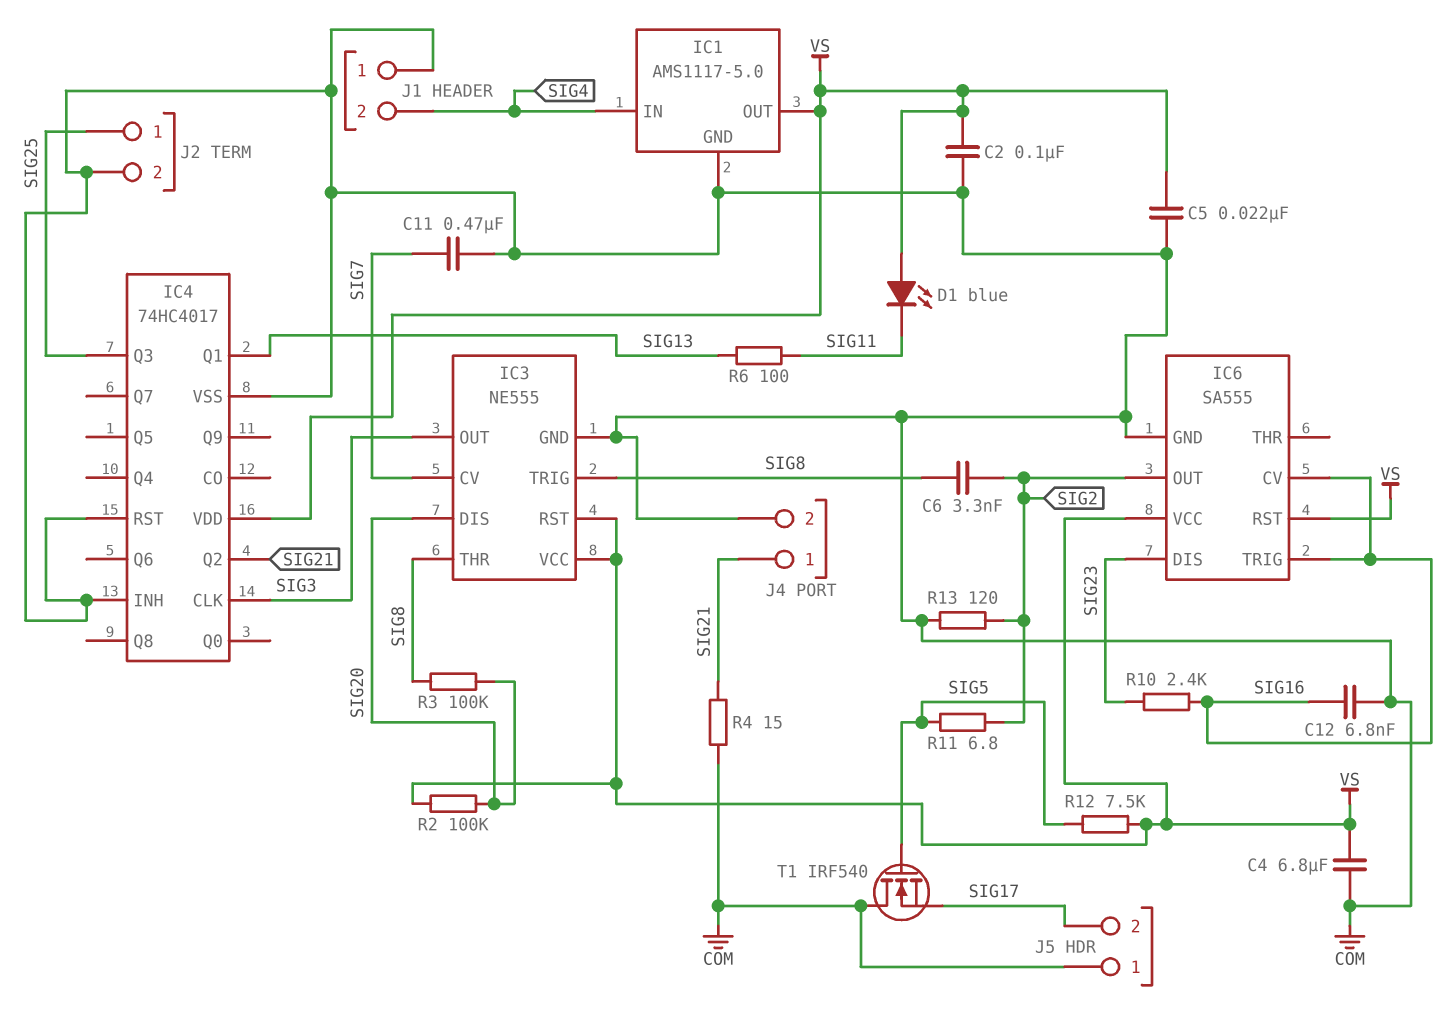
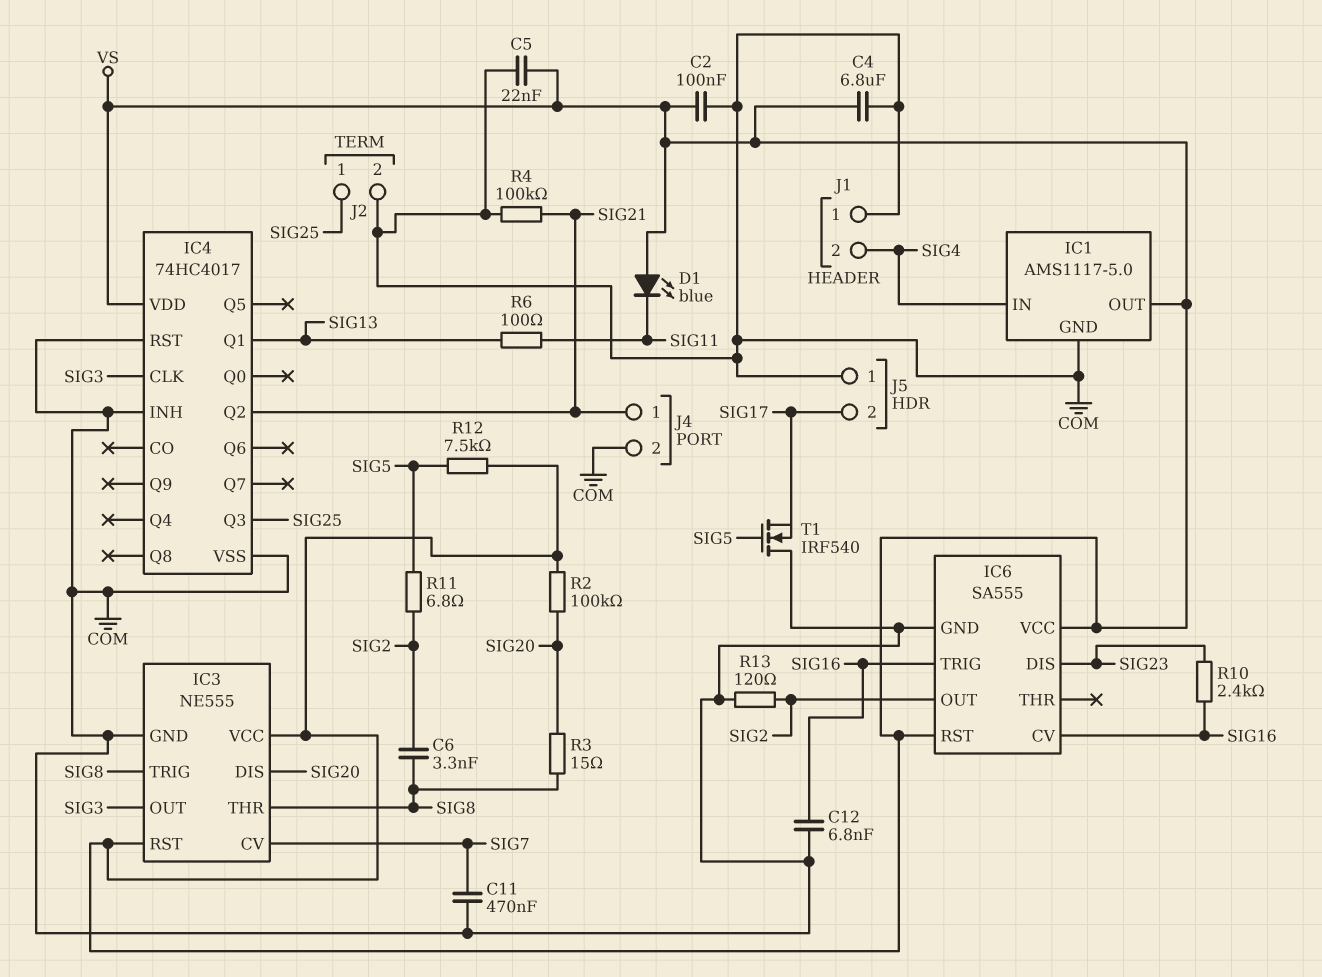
R3: 100k (SIG8, SIG20) -> 15 (SIG8, SIG20)
R4: 15 (COM, SIG21) -> 100k (COM, SIG21)

